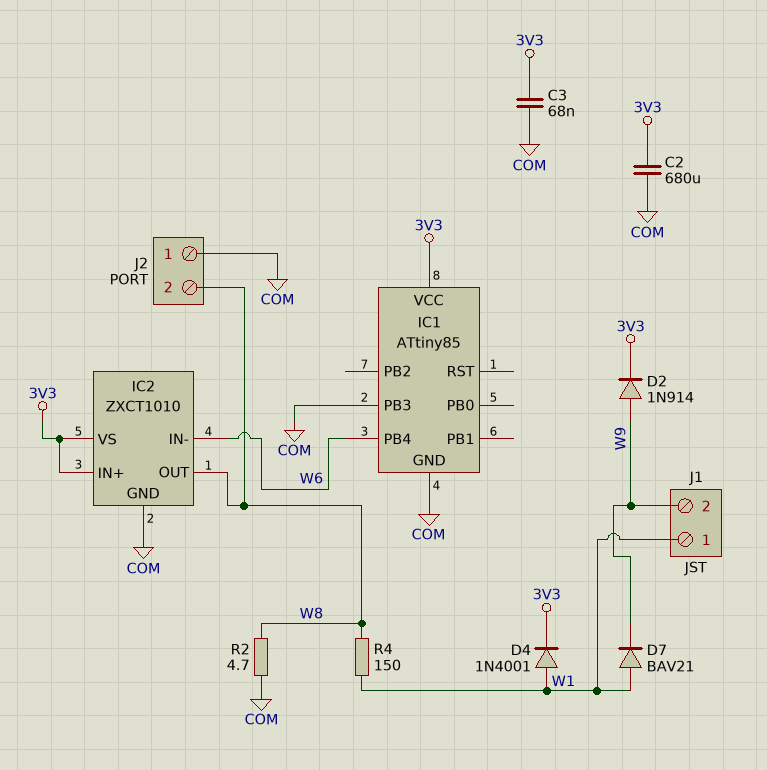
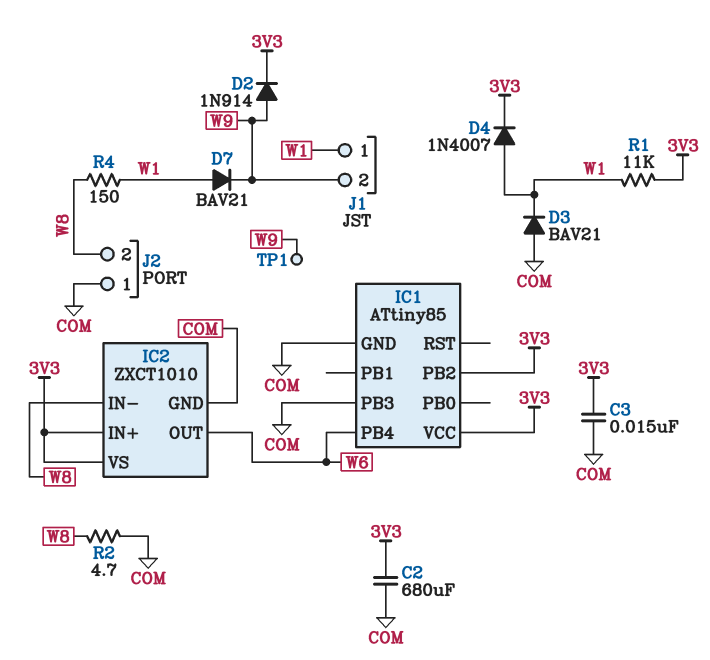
C3: 68nF (3V3, COM) -> 15nF (3V3, COM)
D3: none -> diode BAV21 (A COM, K W1)
D4: diode 1N4001 (A W1, K 3V3) -> diode 1N4007 (A W1, K 3V3)
IC1 pin PB2: none -> 3V3
IC2 pin IN-: W6 -> W8
IC2 pin OUT: W8 -> W6
R1: none -> 11k (3V3, W1)
TP1: none -> test point (W9)

